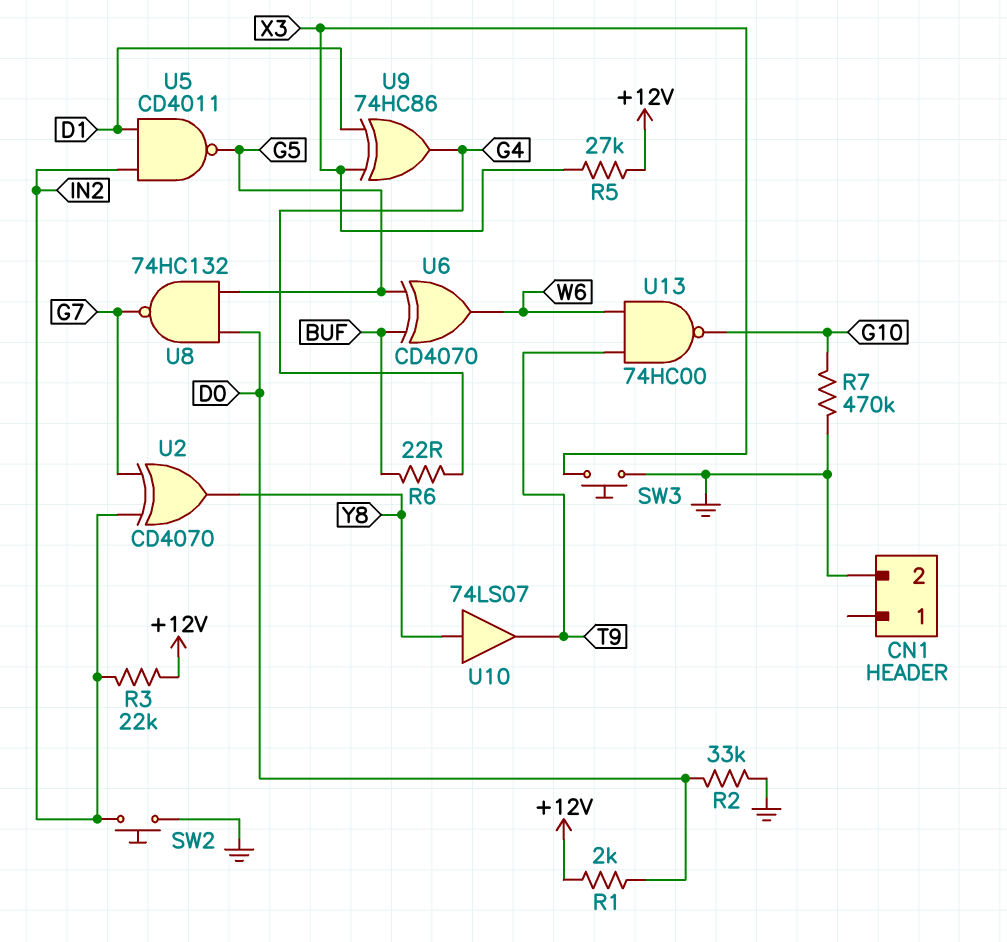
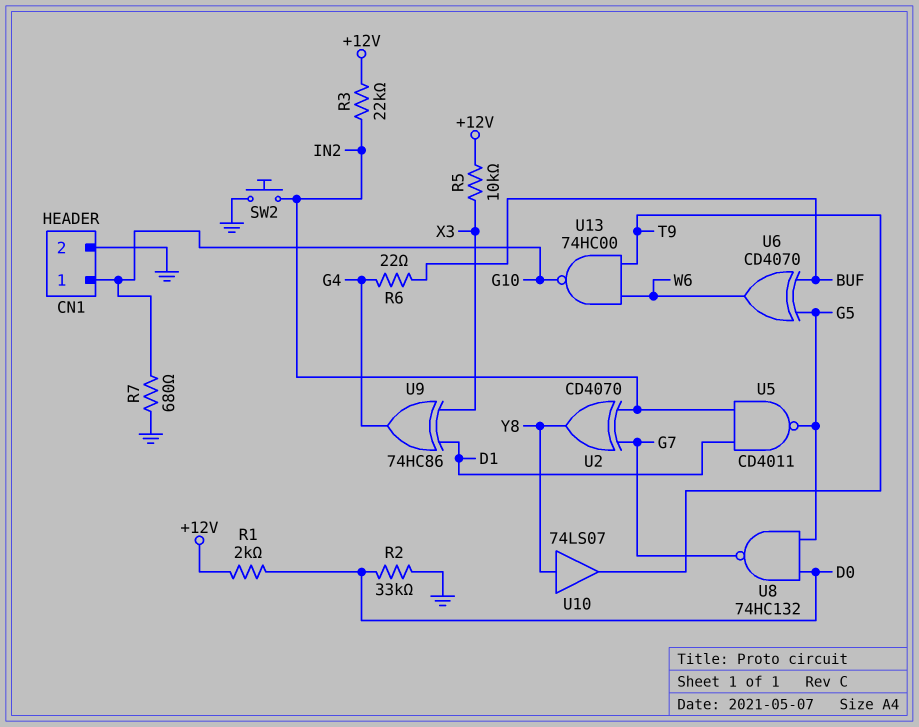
CN1 pin 1: none -> G10
R5: 27k (+12V, X3) -> 10k (+12V, X3)
R7: 470k (G10, GND) -> 680 (G10, GND)
SW3: button (GND, X3) -> none

